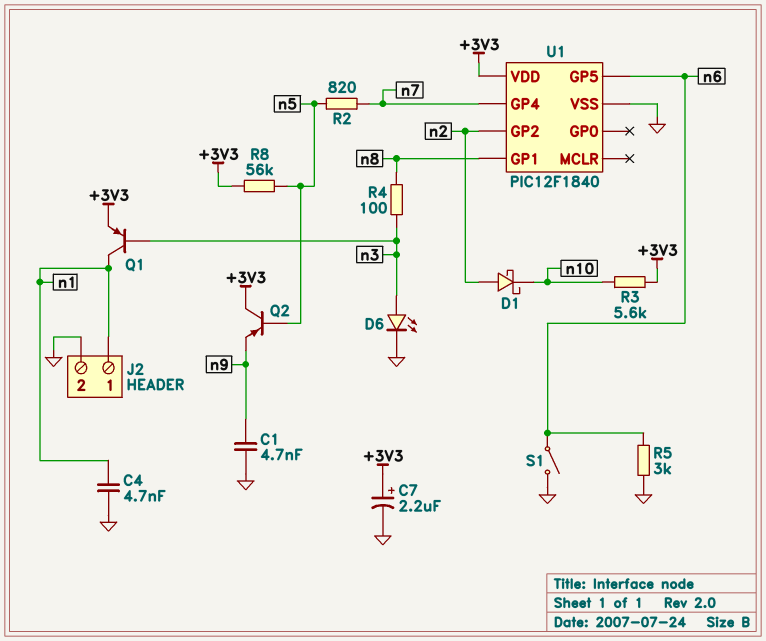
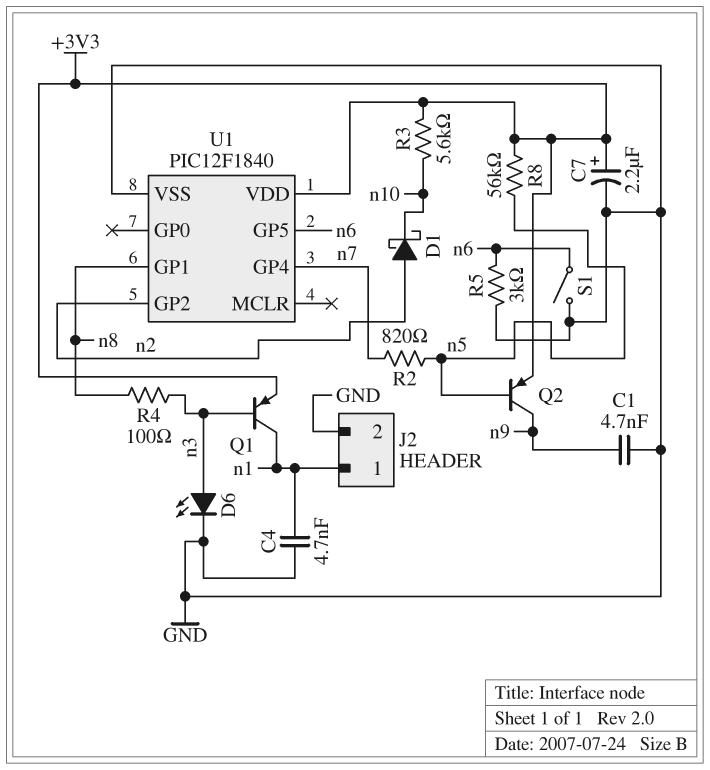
Q2: PNP (B n5, C +3V3, E n9) -> PNP (B n5, C n9, E +3V3)

